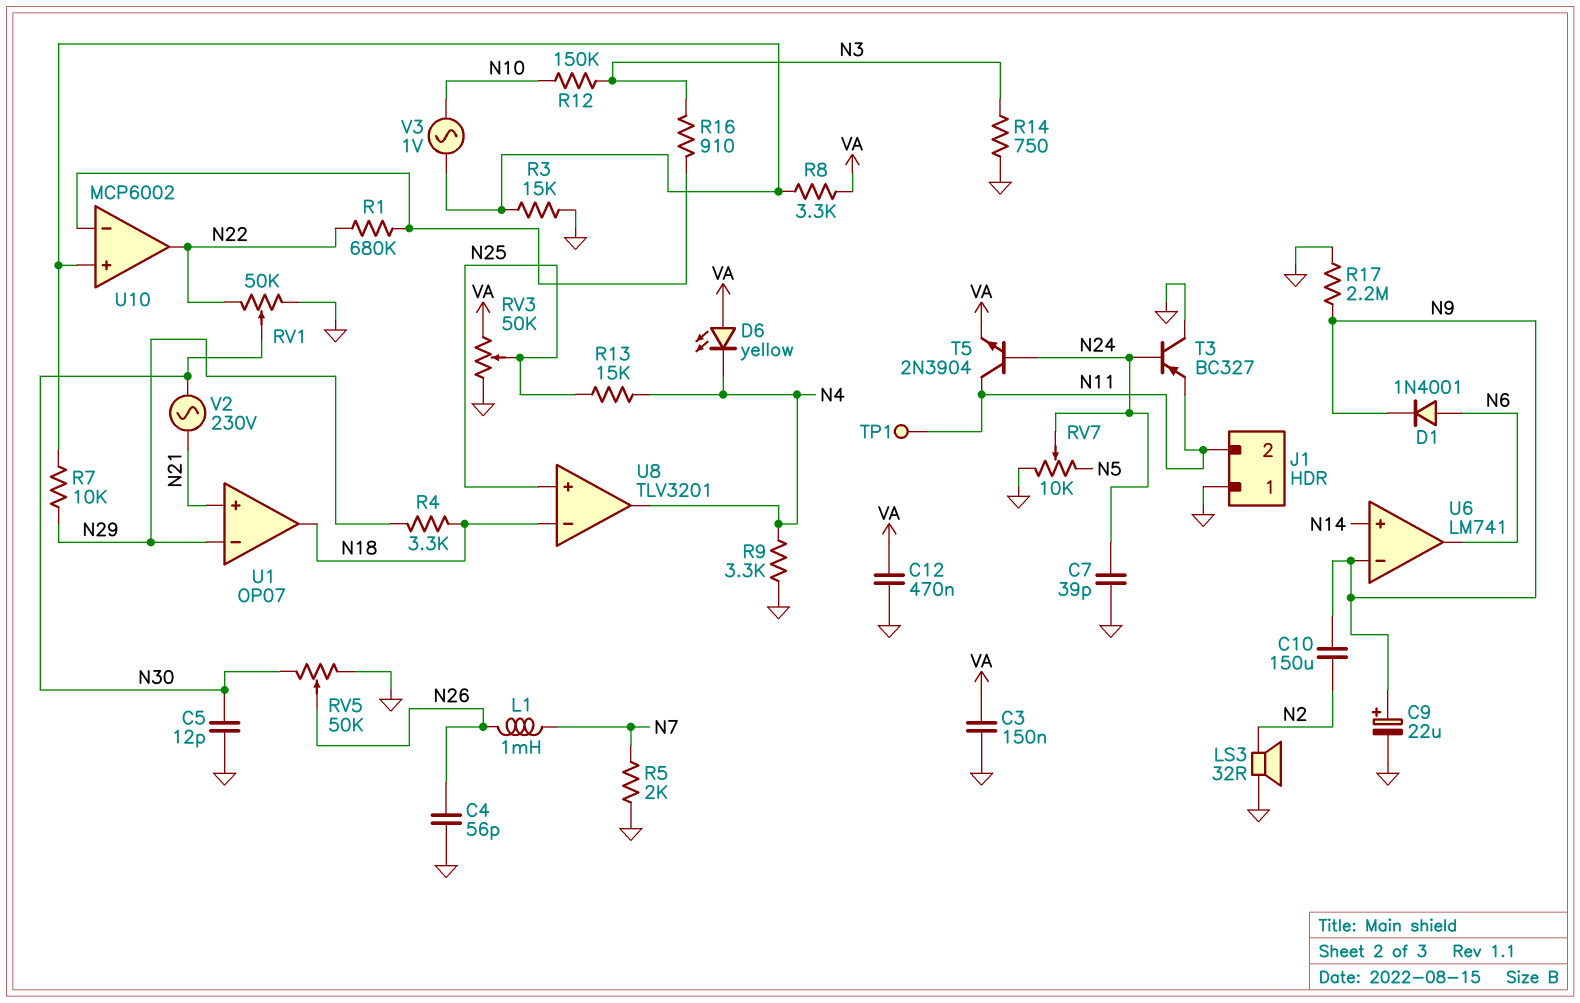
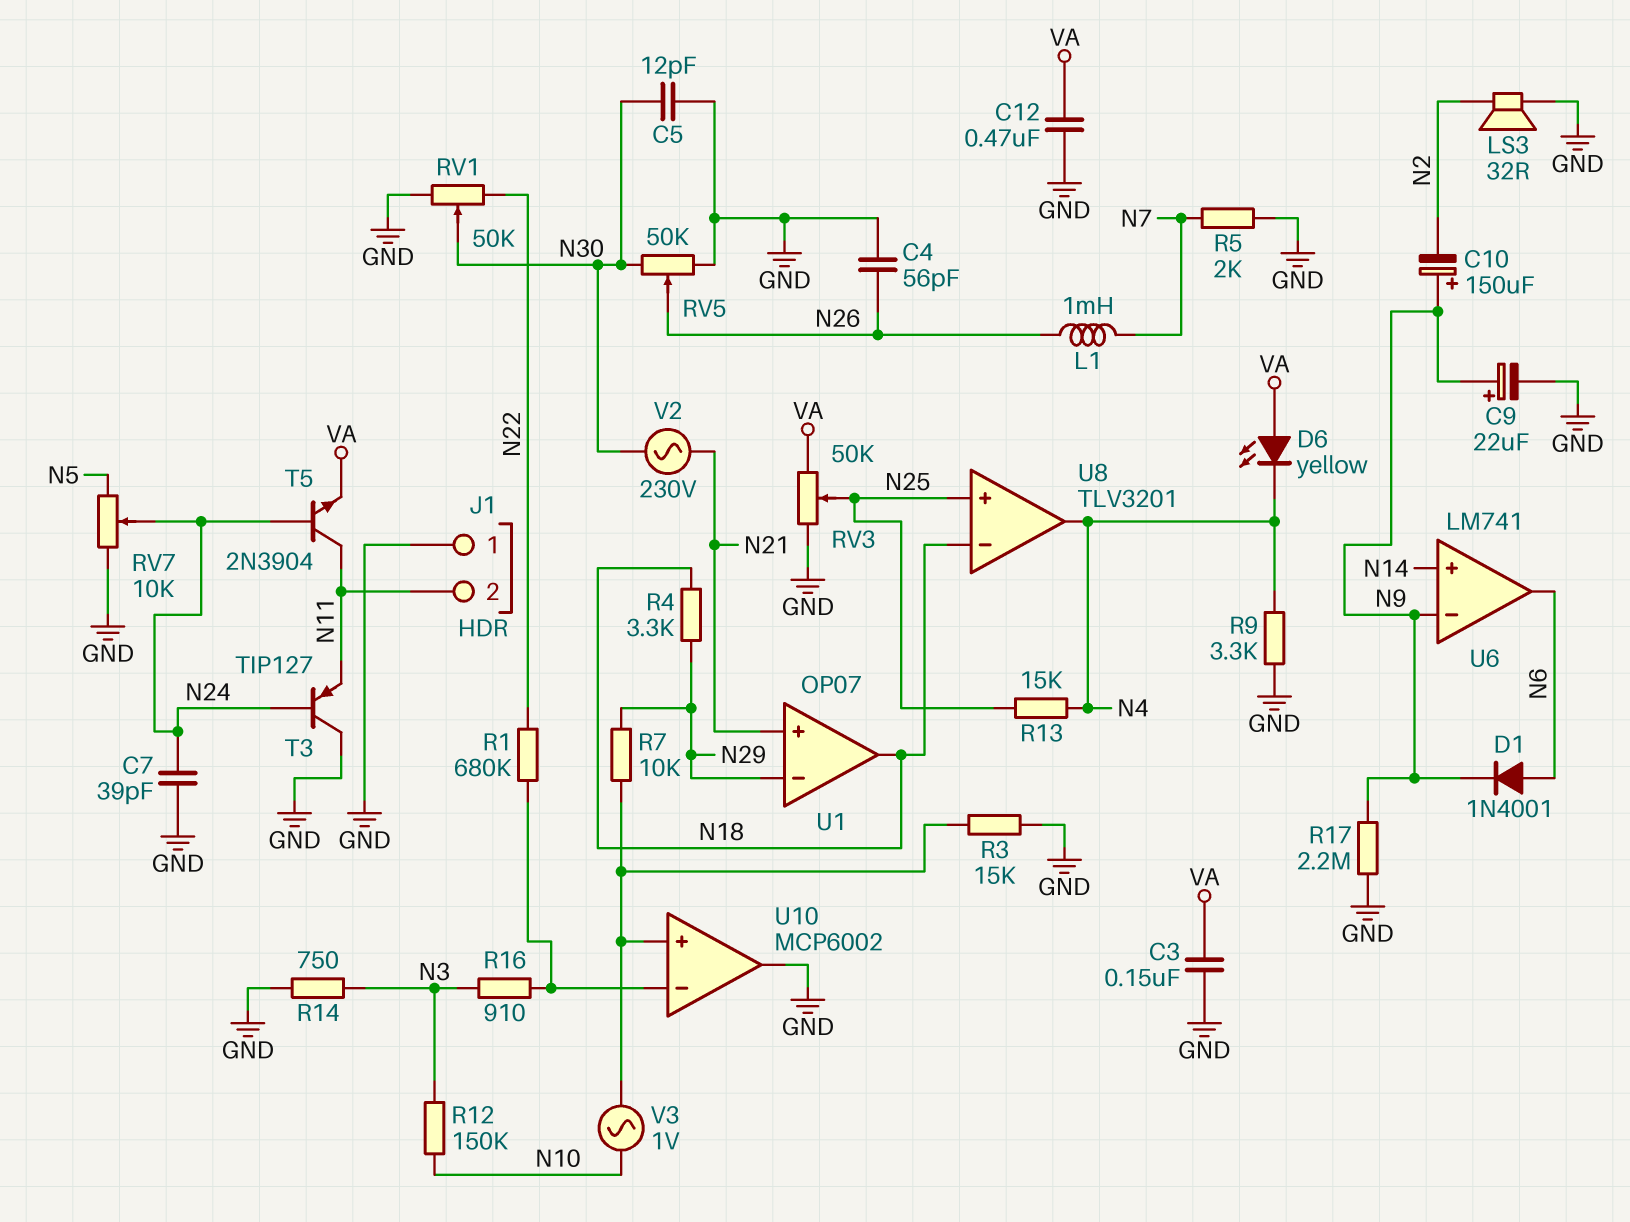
C10: 150uF (N2, N9) -> 150uF (plus N9, minus N2)
R8: 3.3k (U10/in+, VA) -> none
T3: PNP BC327 (B N24, C GND, E N11) -> PNP TIP127 (B N24, C GND, E N11)
TP1: test point (N11) -> none
U10 pin out: N22 -> GND

